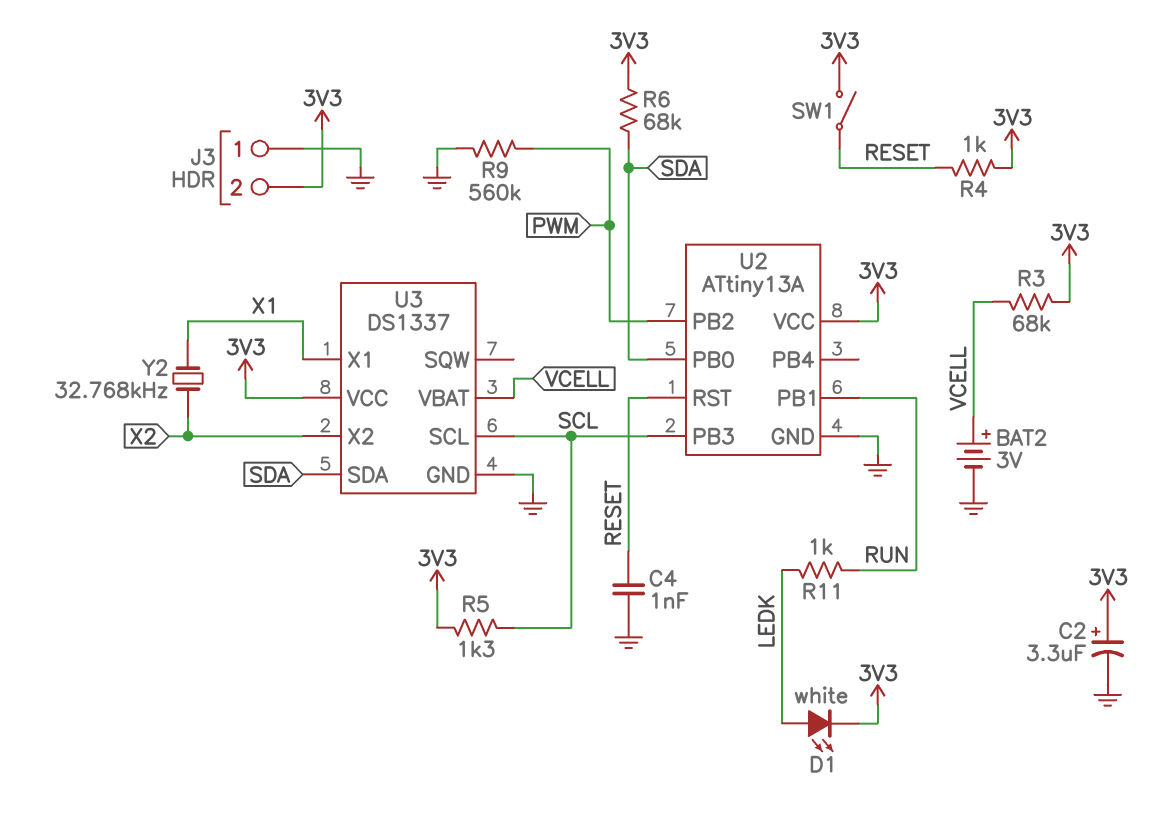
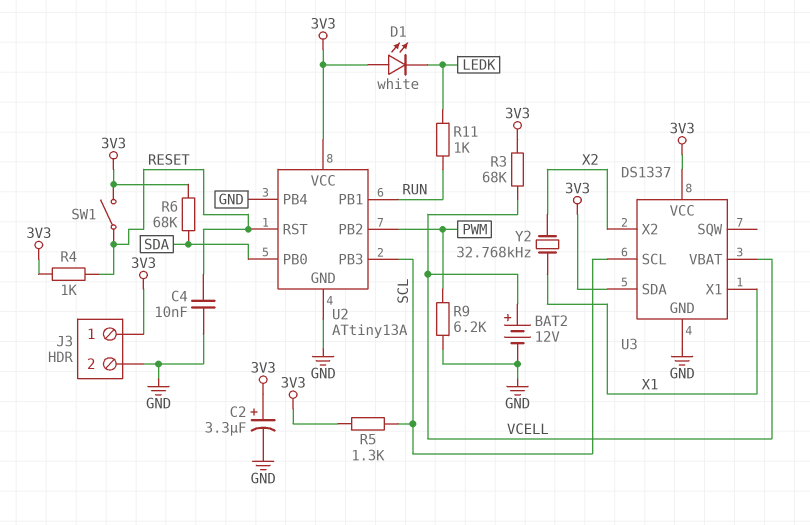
BAT2: 3V (plus VCELL, minus GND) -> 12V (plus VCELL, minus GND)
C4: 1nF (GND, RESET) -> 10nF (GND, RESET)
D1: LED white (A LEDK, K 3V3) -> LED white (A 3V3, K LEDK)
J3 pin 1: GND -> 3V3
J3 pin 2: 3V3 -> GND
R9: 560k (GND, PWM) -> 6.2k (GND, PWM)
U2 pin PB4: none -> GND
U3 pin SDA: SDA -> 3V3

